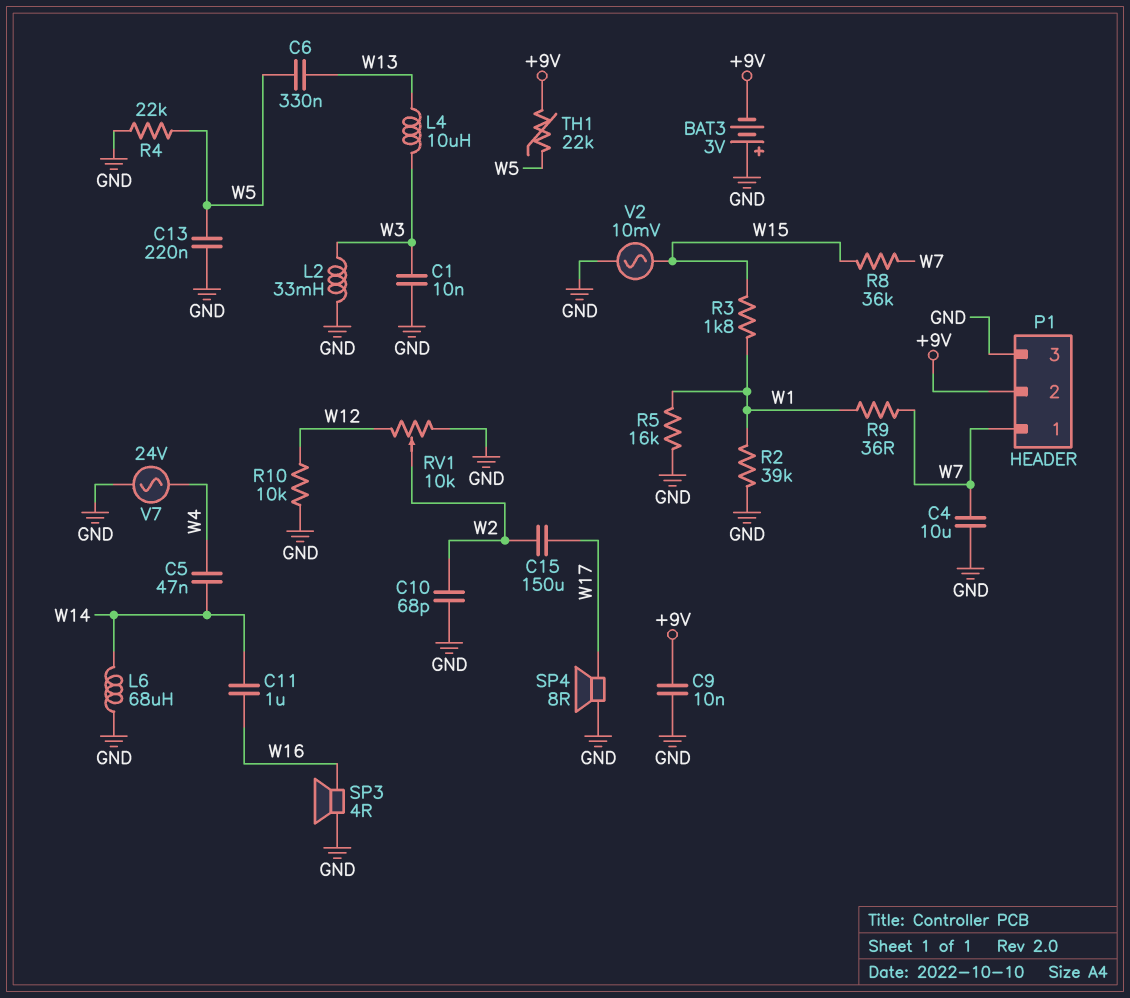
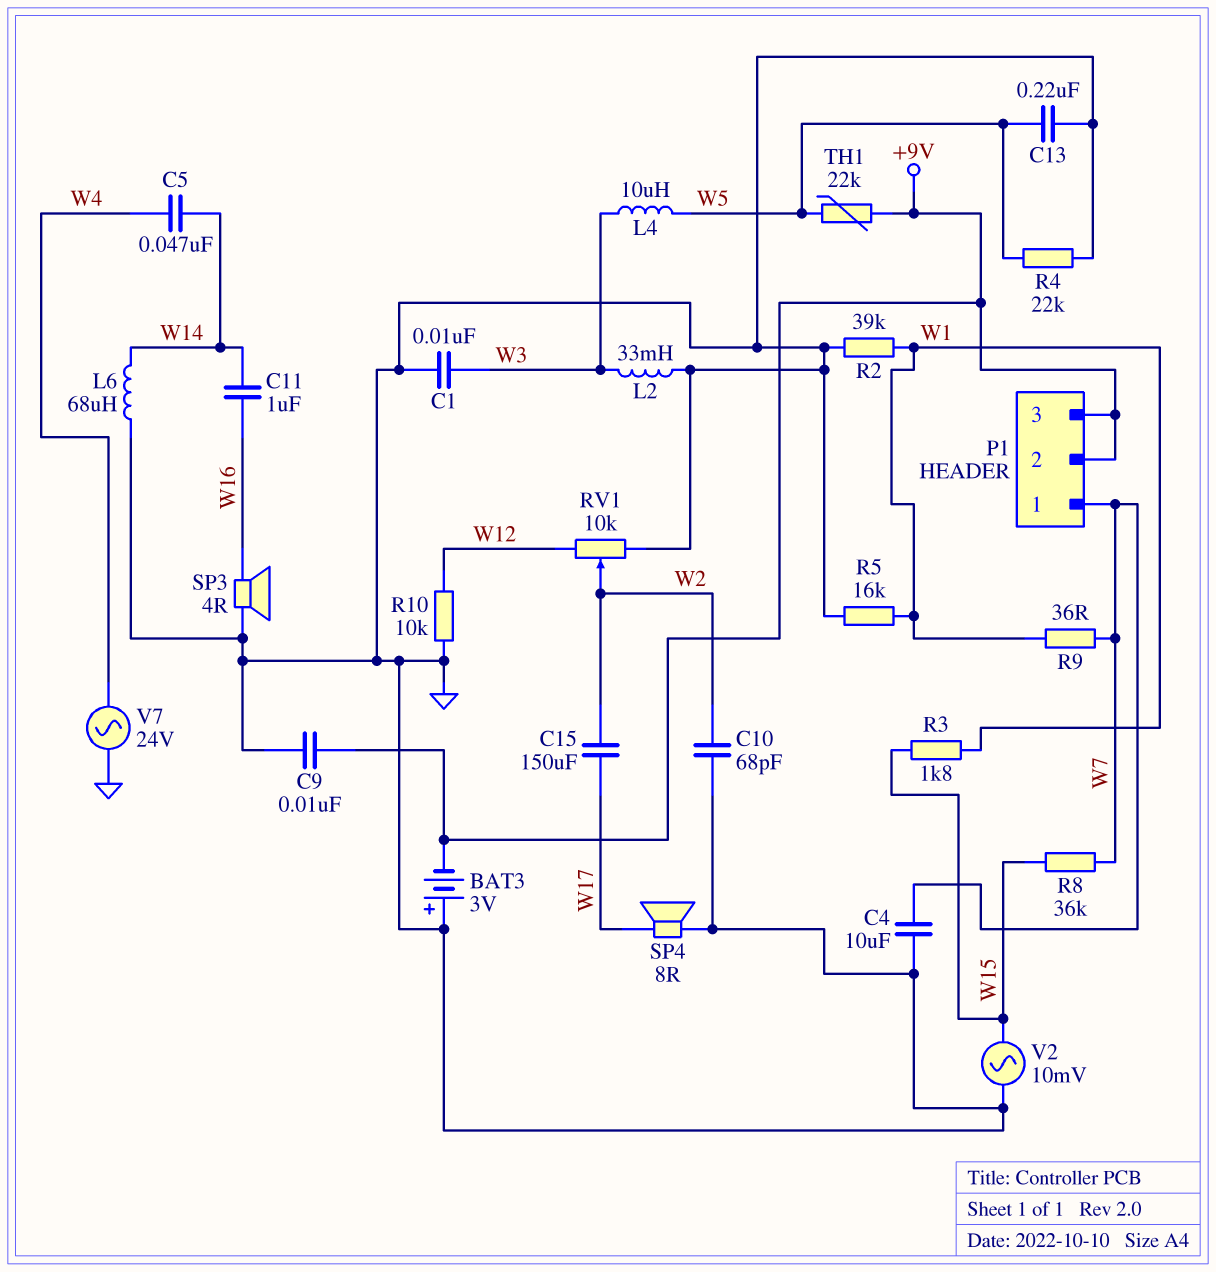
C6: 330nF (W5, W13) -> none
L4: 10uH (W3, W13) -> 10uH (W3, W5)
P1 pin 3: GND -> +9V

